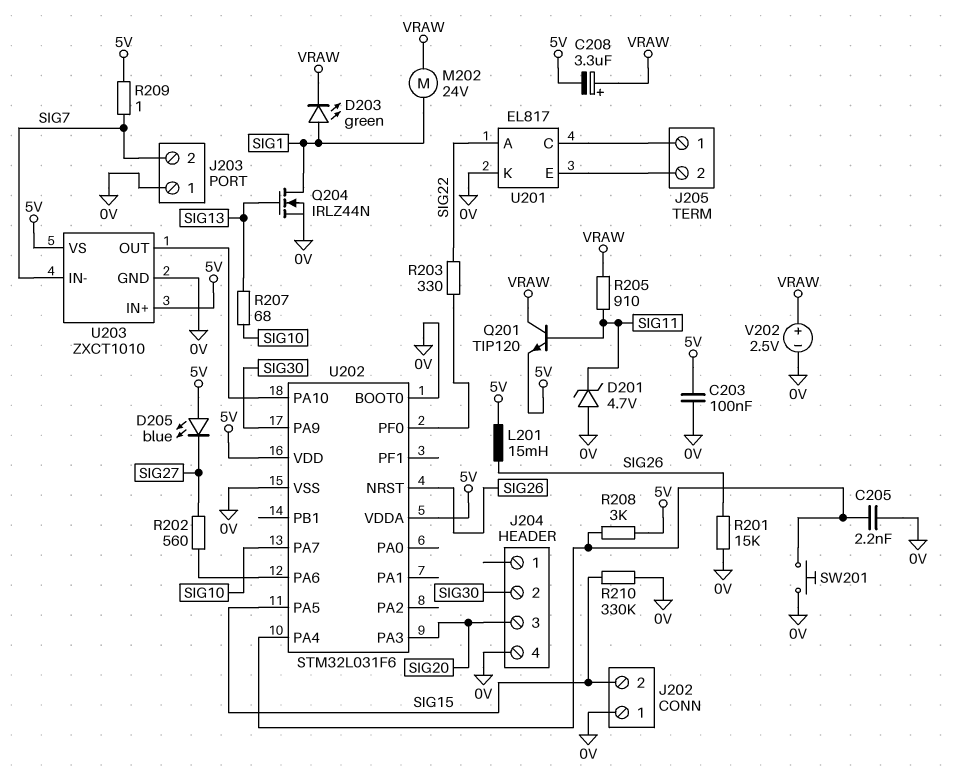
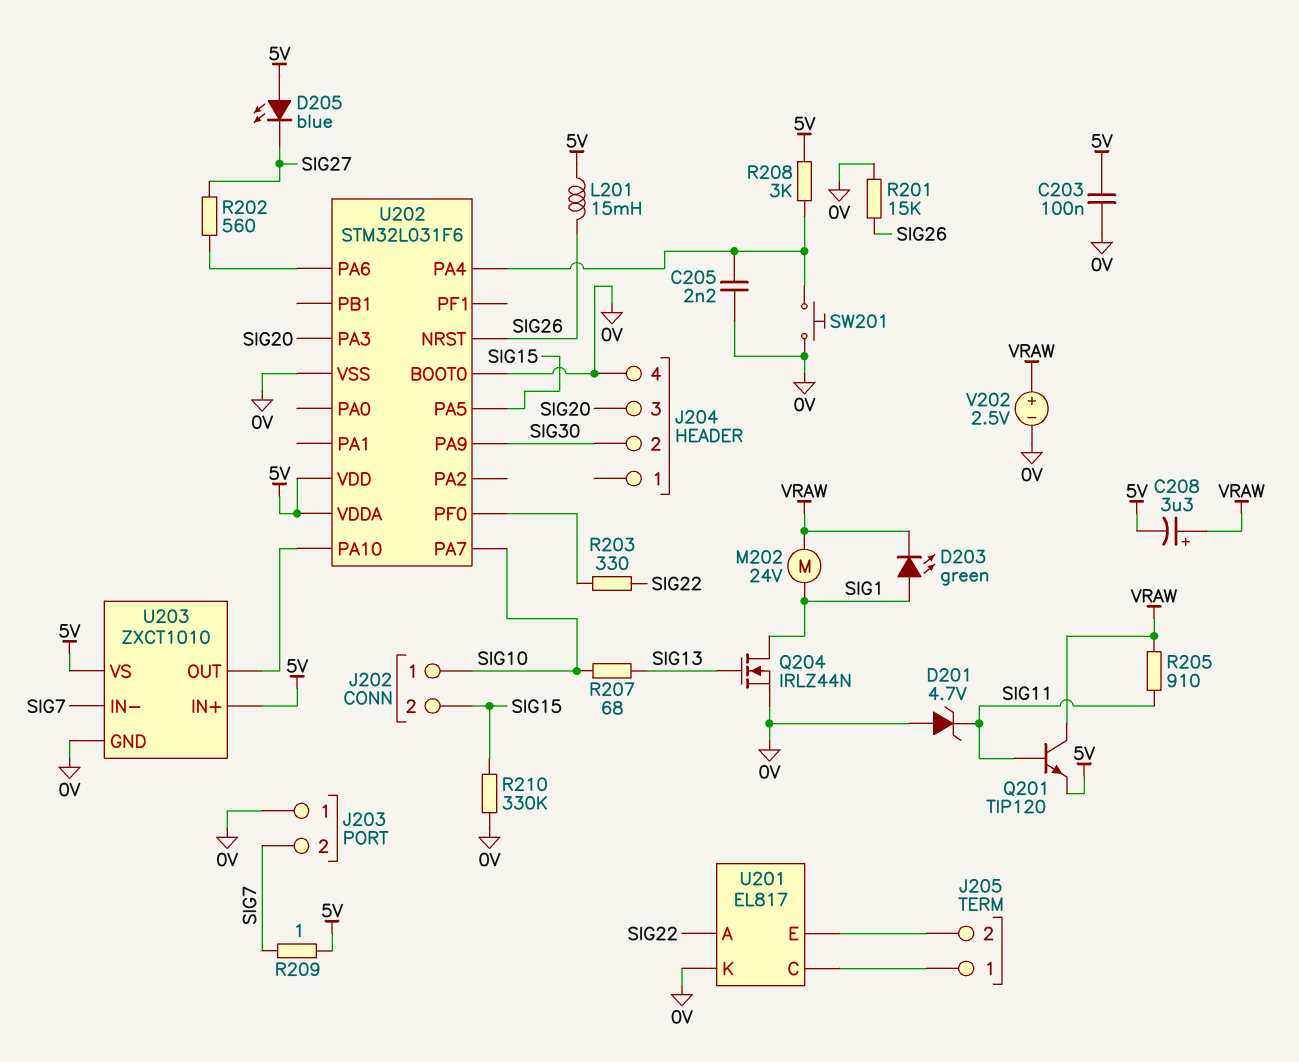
J202 pin 1: 0V -> SIG10

